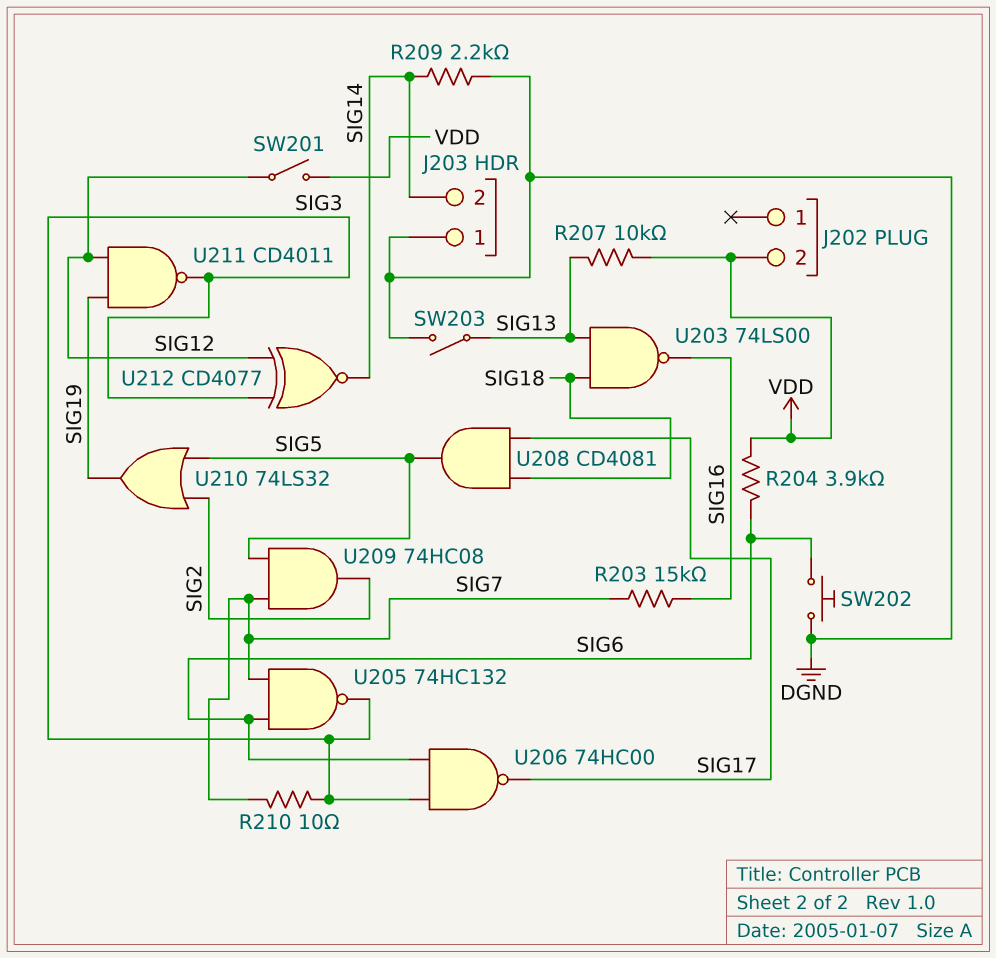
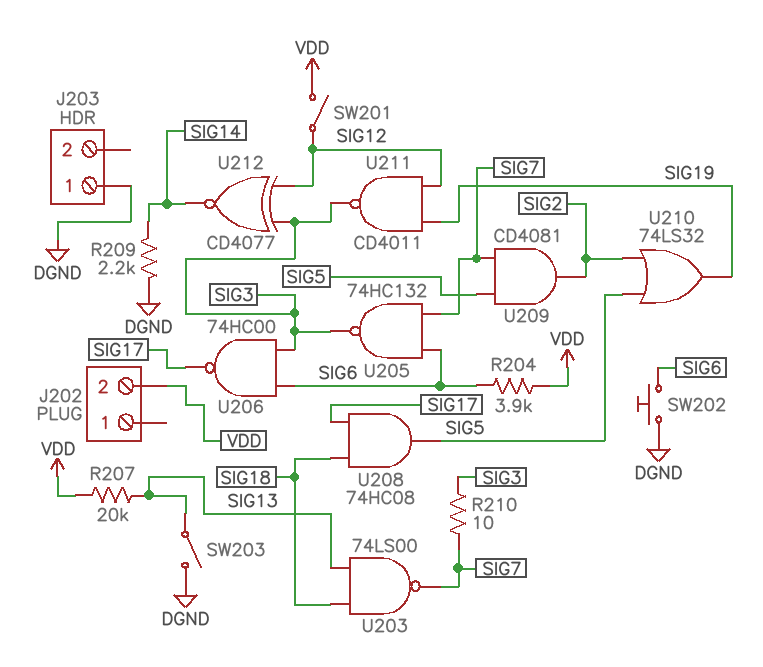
J203 pin 2: SIG14 -> none
R203: 15k (SIG7, SIG16) -> none
R207: 10k (SIG13, VDD) -> 20k (SIG13, VDD)
U203: NAND 74LS00 (in SIG13, in SIG18, out SIG16) -> NAND 74LS00 (in SIG13, in SIG18, out SIG7)
U208: AND CD4081 (in SIG17, in SIG18, out SIG5) -> AND 74HC08 (in SIG17, in SIG18, out SIG5)
U209: AND 74HC08 (in SIG5, in SIG7, out SIG2) -> AND CD4081 (in SIG5, in SIG7, out SIG2)

